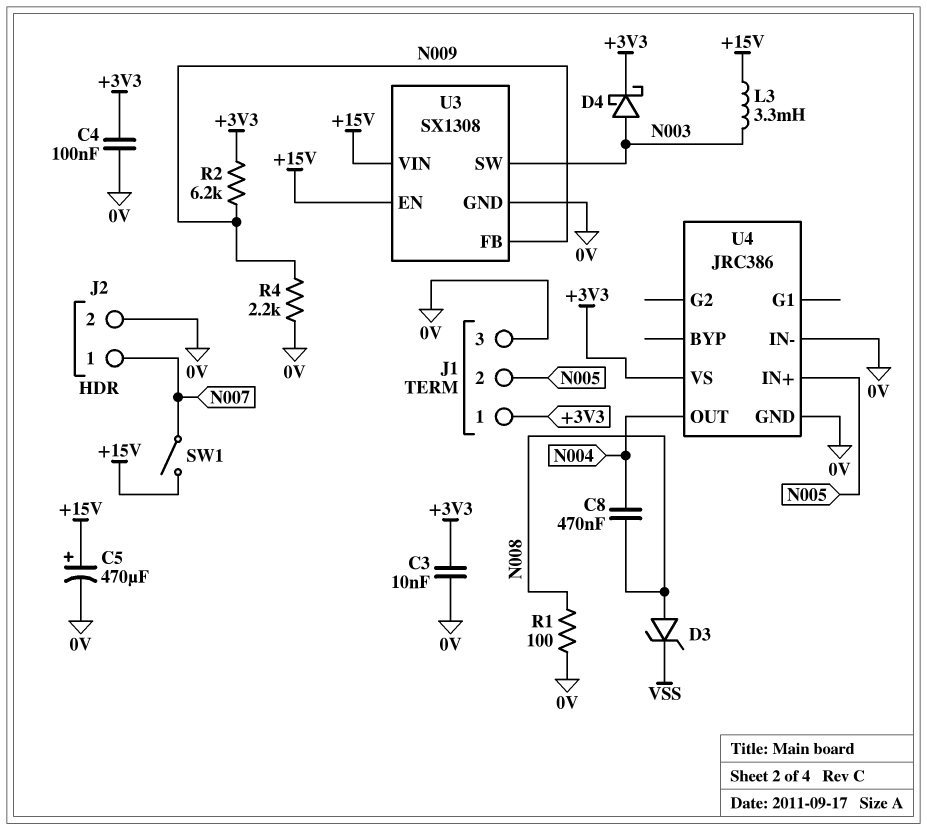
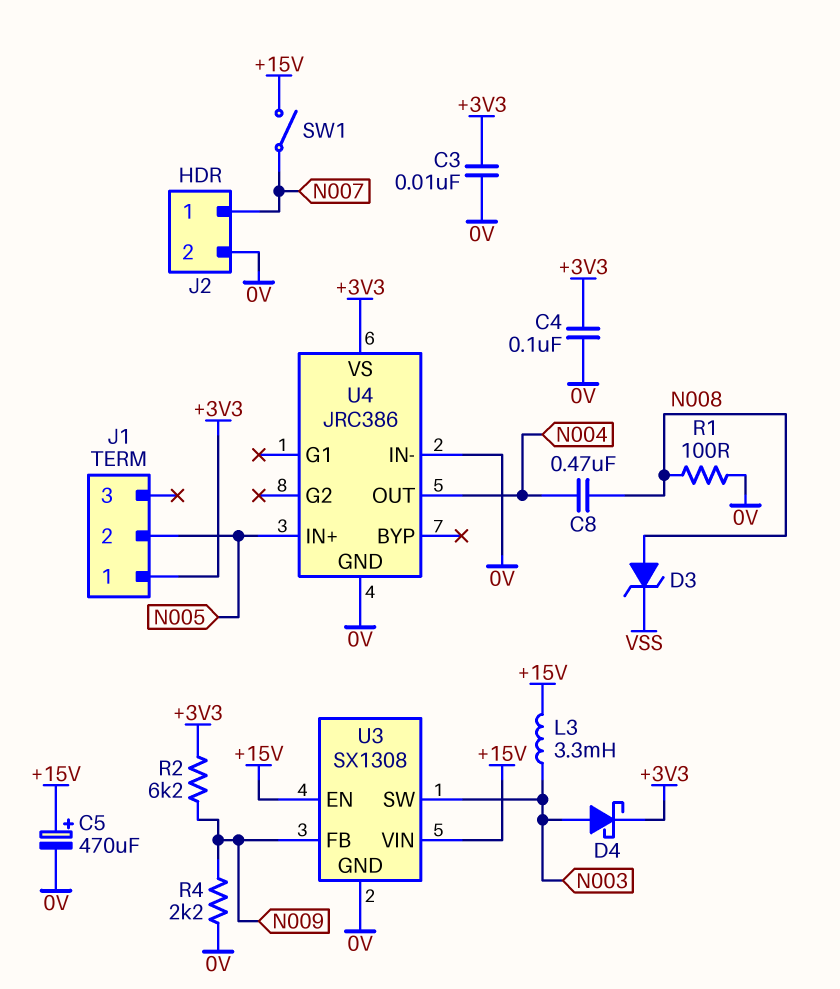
J1 pin 3: 0V -> none

